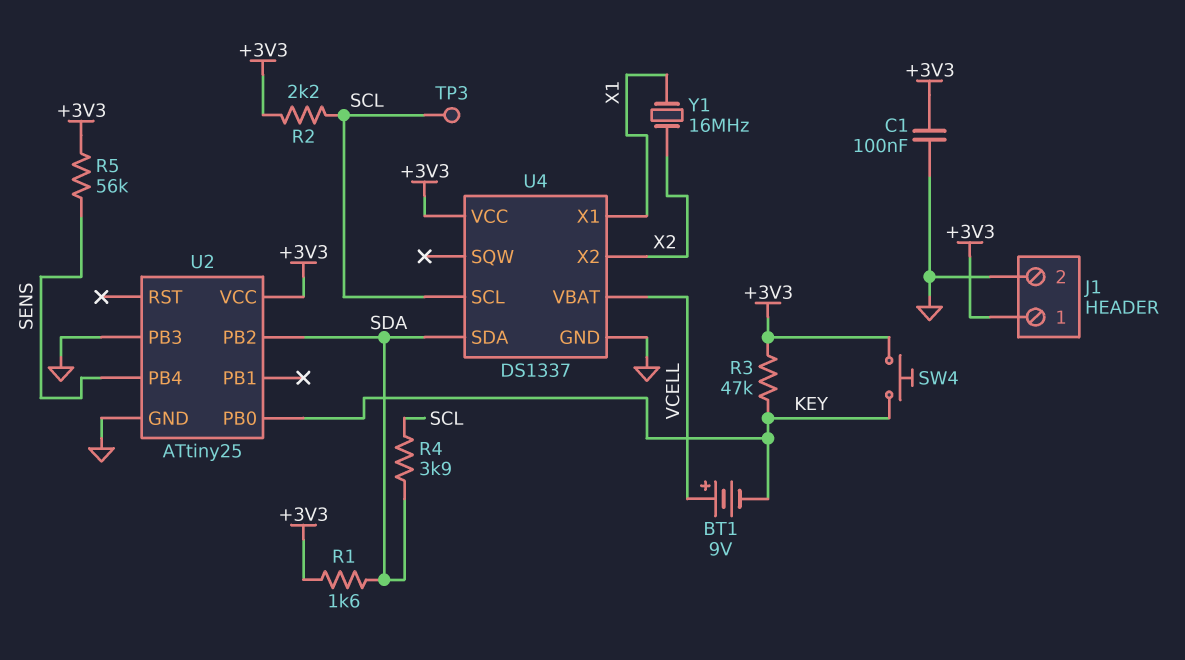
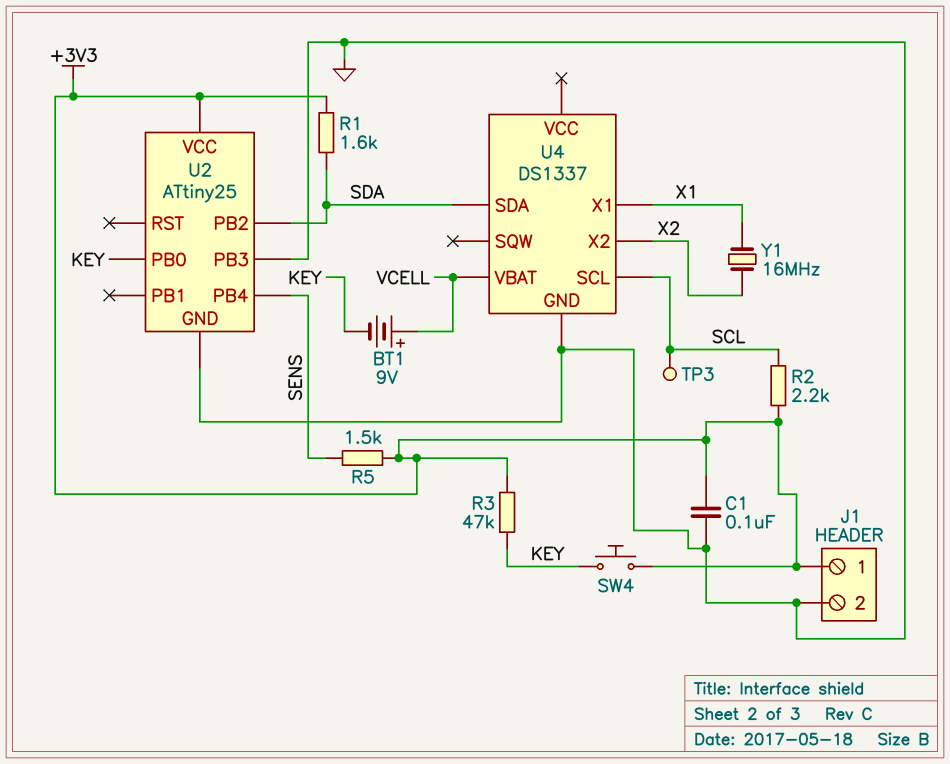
R4: 3.9k (SCL, SDA) -> none
R5: 56k (+3V3, SENS) -> 1.5k (+3V3, SENS)
U4 pin VCC: +3V3 -> none

